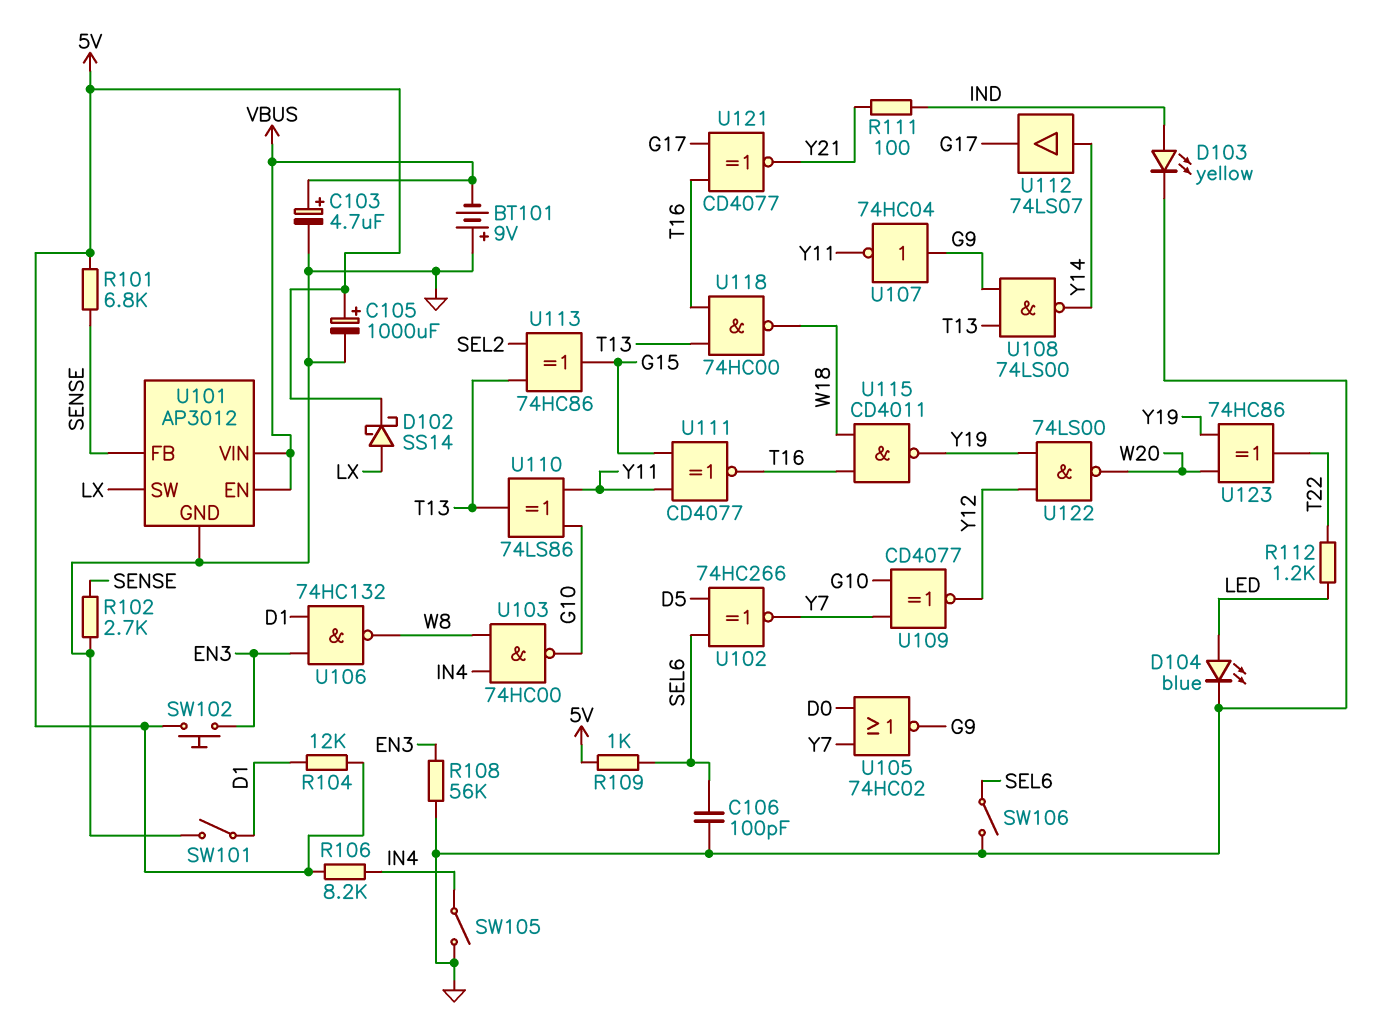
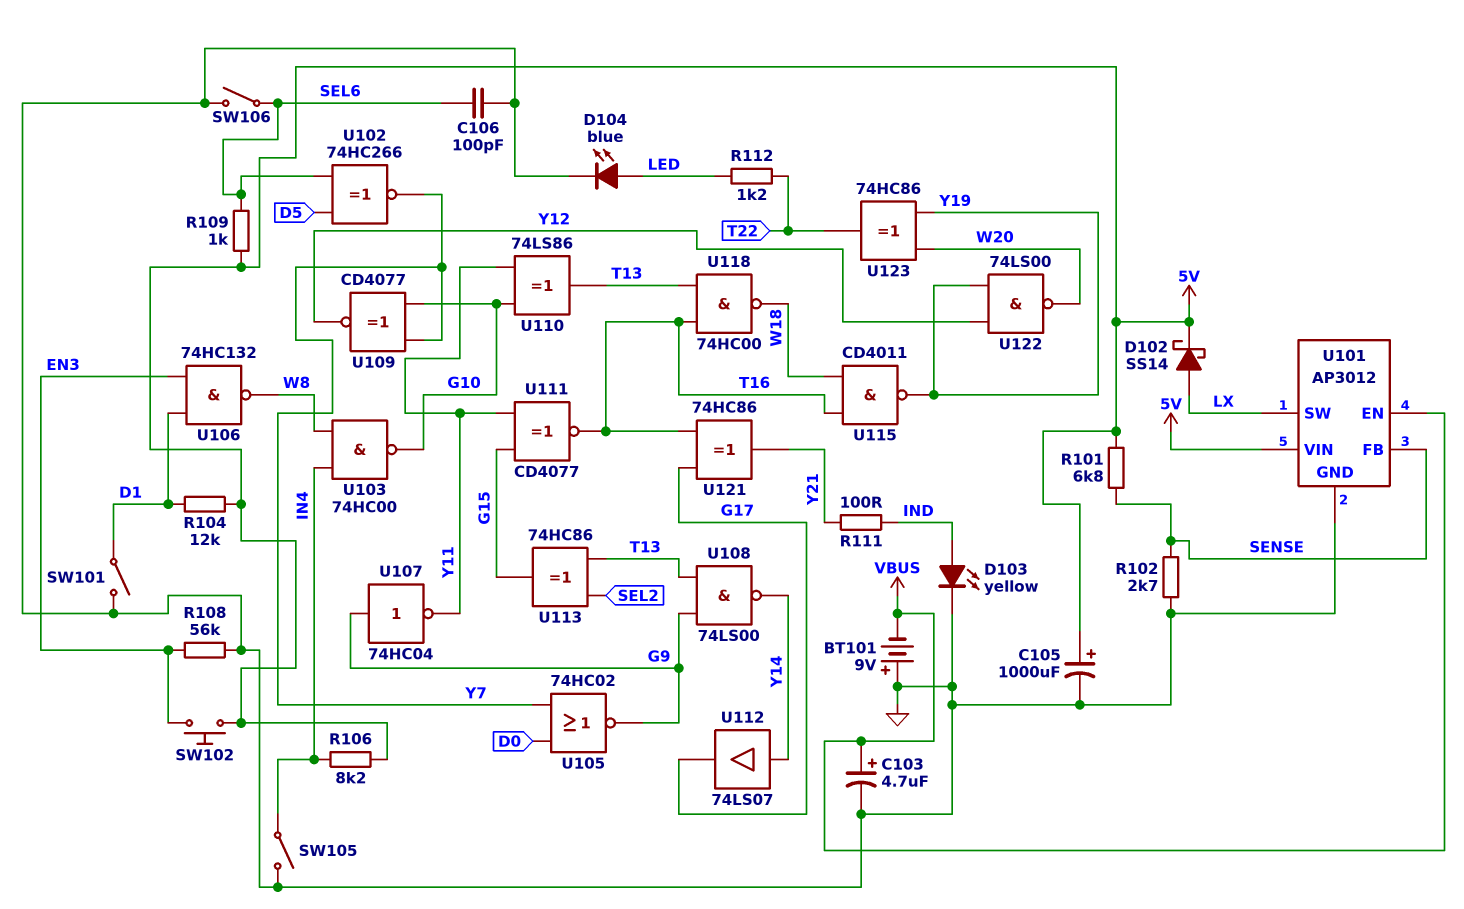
U101 pin VIN: VBUS -> 5V
U121: XNOR CD4077 (in G17, in T16, out Y21) -> XOR 74HC86 (in G17, in T16, out Y21)

